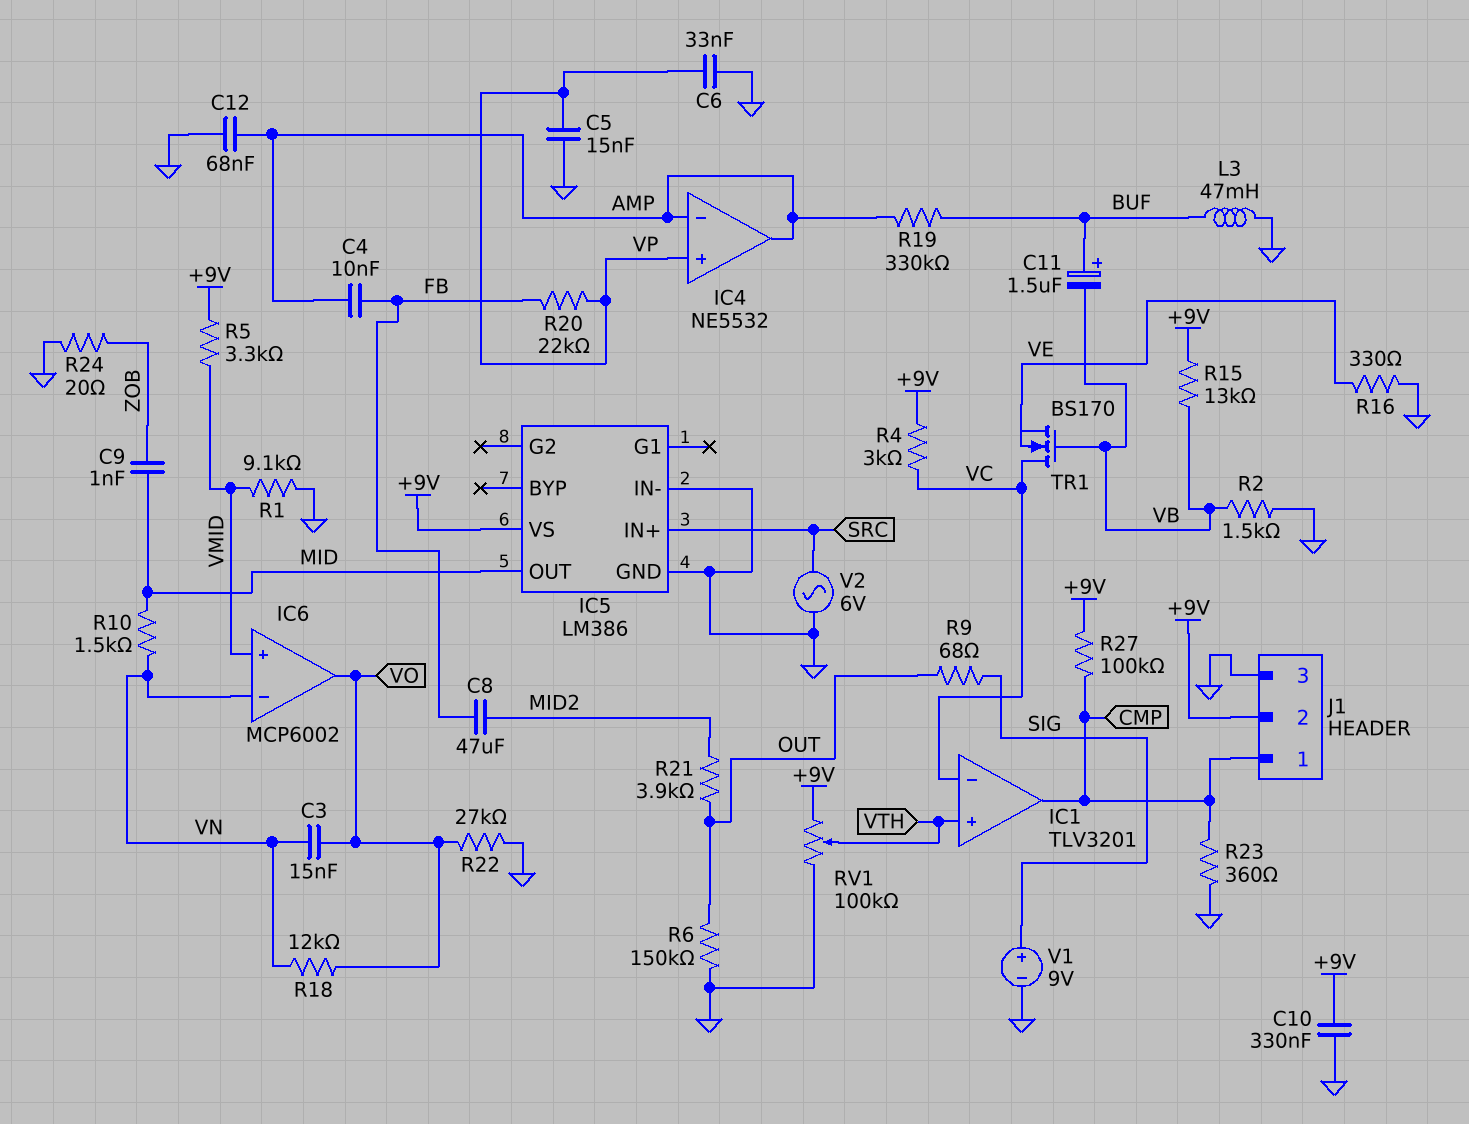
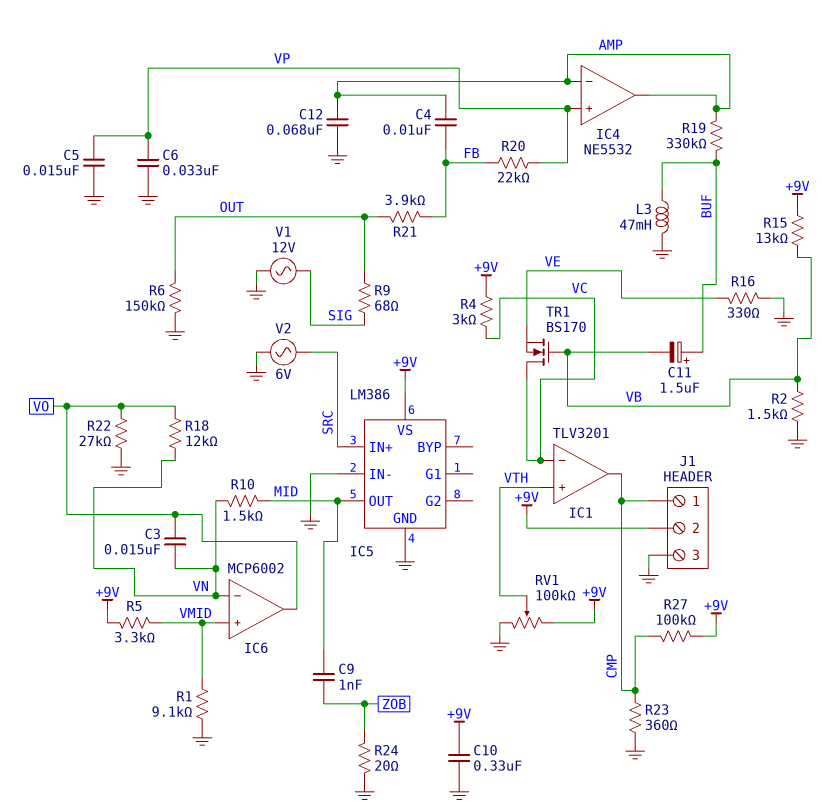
C8: 47uF (FB, MID2) -> none
R21: 3.9k (MID2, OUT) -> 3.9k (FB, OUT)
V1: 9V (plus SIG, minus GND) -> AC 12V (GND, SIG)

